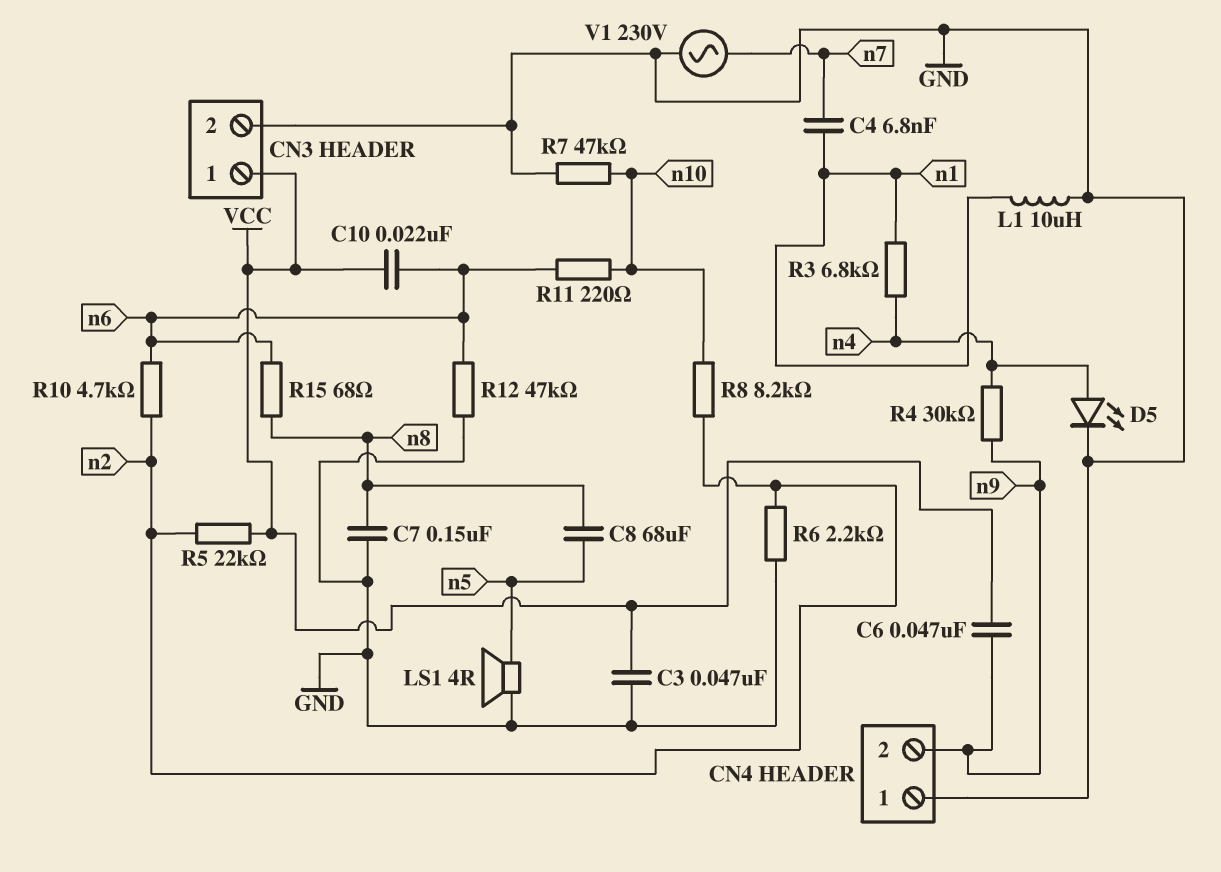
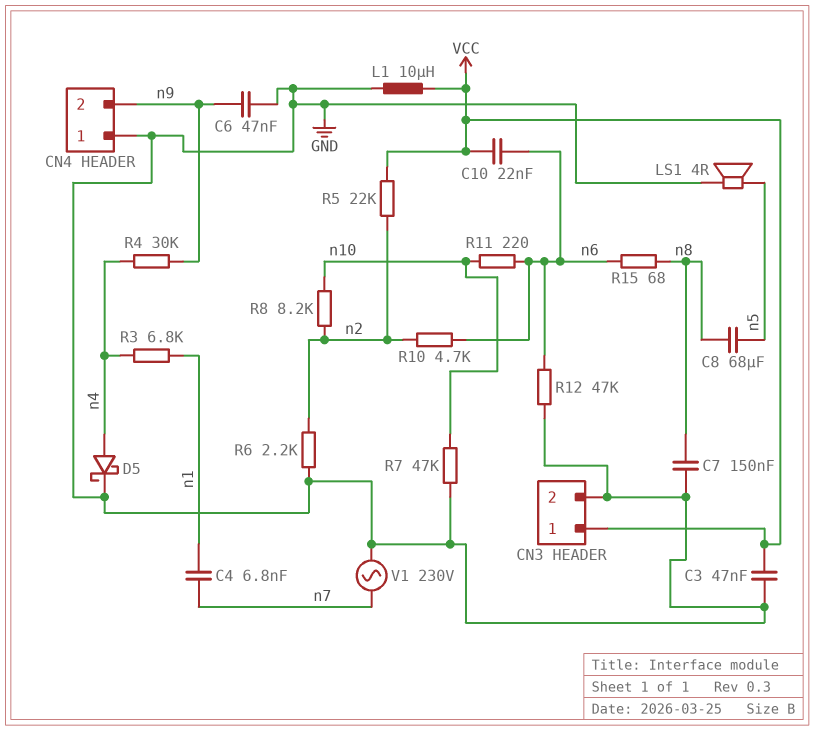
C6: 47nF (VCC, n9) -> 47nF (GND, n9)
D5: LED (A n4, K GND) -> schottky (A n4, K GND)
L1: 10uH (GND, n1) -> 10uH (GND, VCC)

